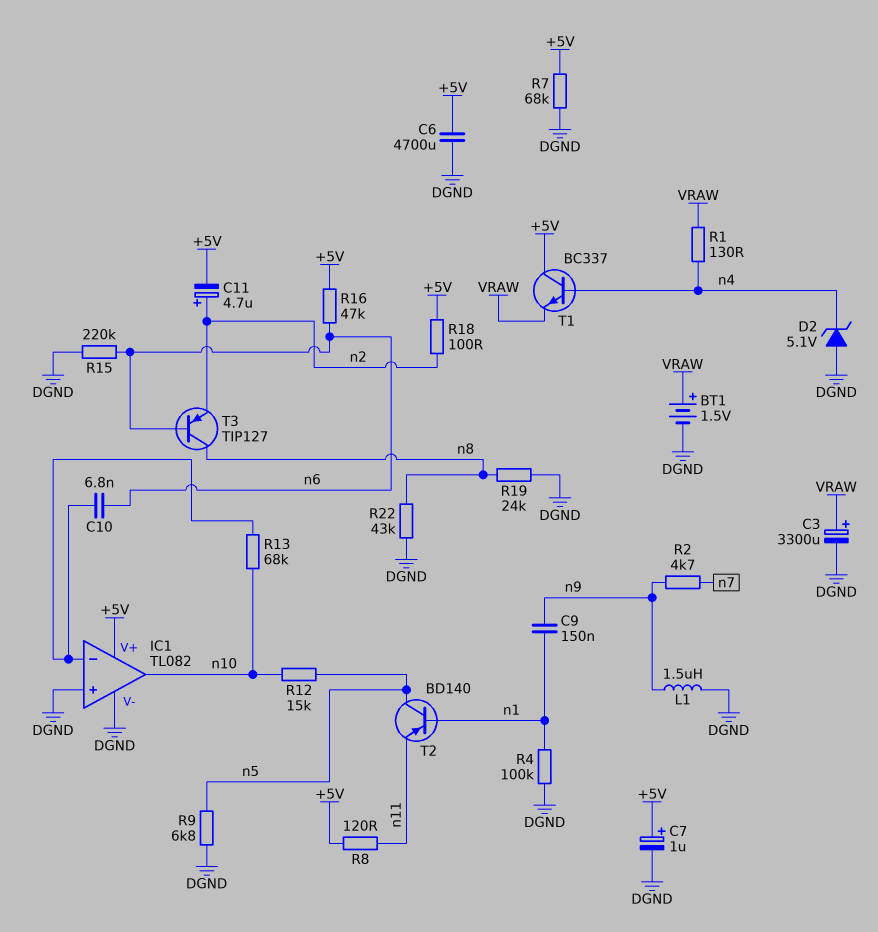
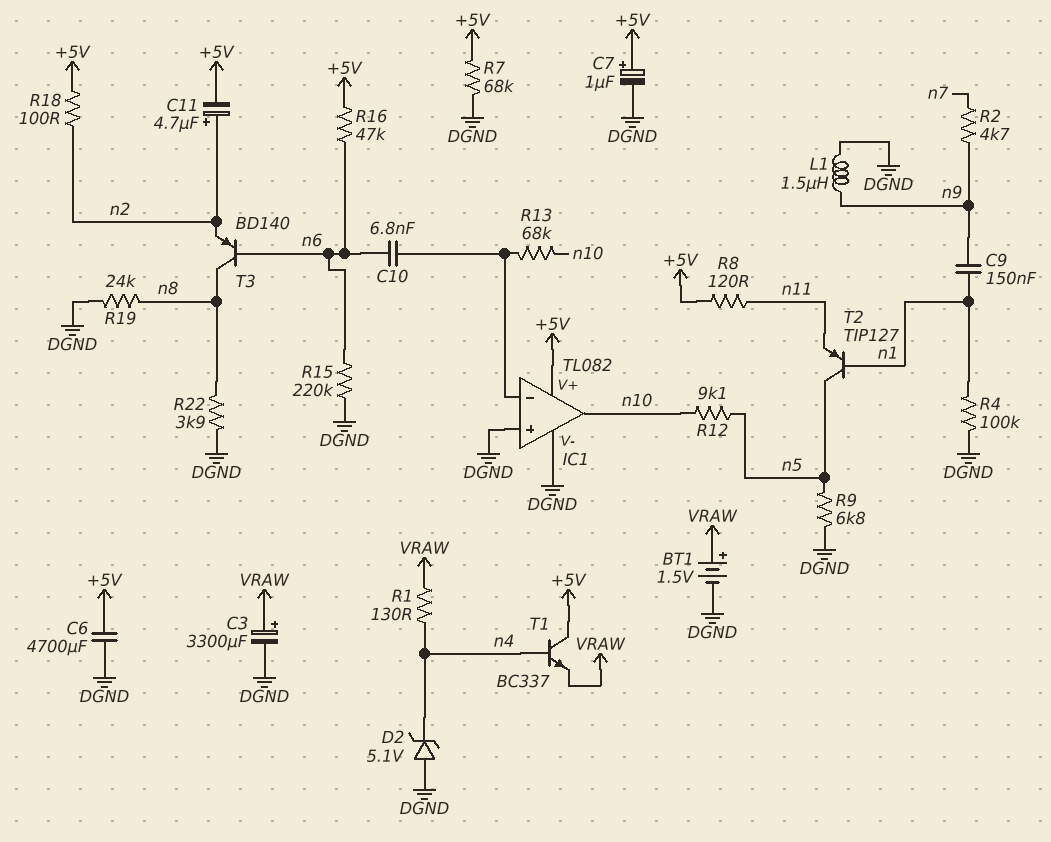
R12: 15k (n5, n10) -> 9.1k (n5, n10)
R22: 43k (DGND, n8) -> 3.9k (DGND, n8)
T2: PNP BD140 (B n1, C n5, E n11) -> PNP TIP127 (B n1, C n5, E n11)
T3: PNP TIP127 (B n6, C n8, E n2) -> PNP BD140 (B n6, C n8, E n2)

